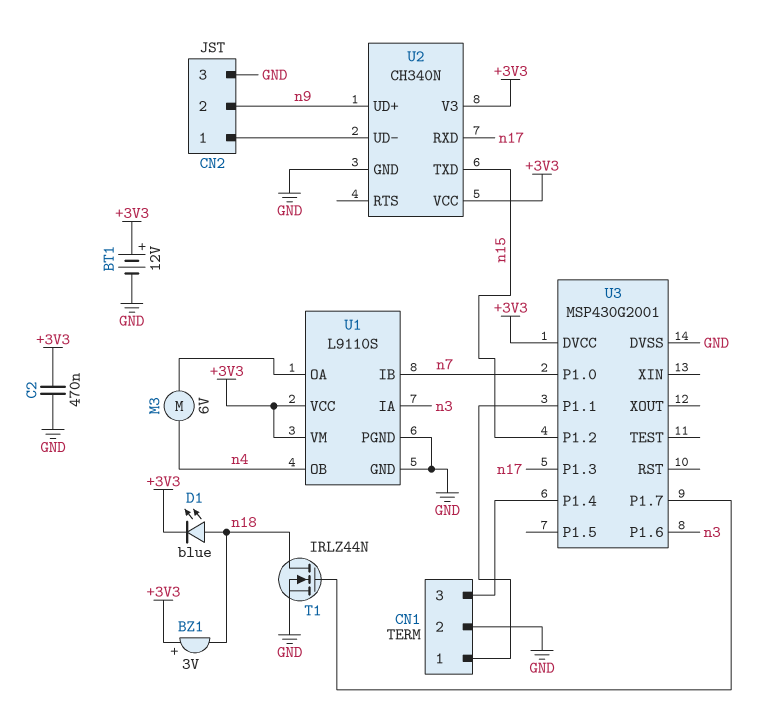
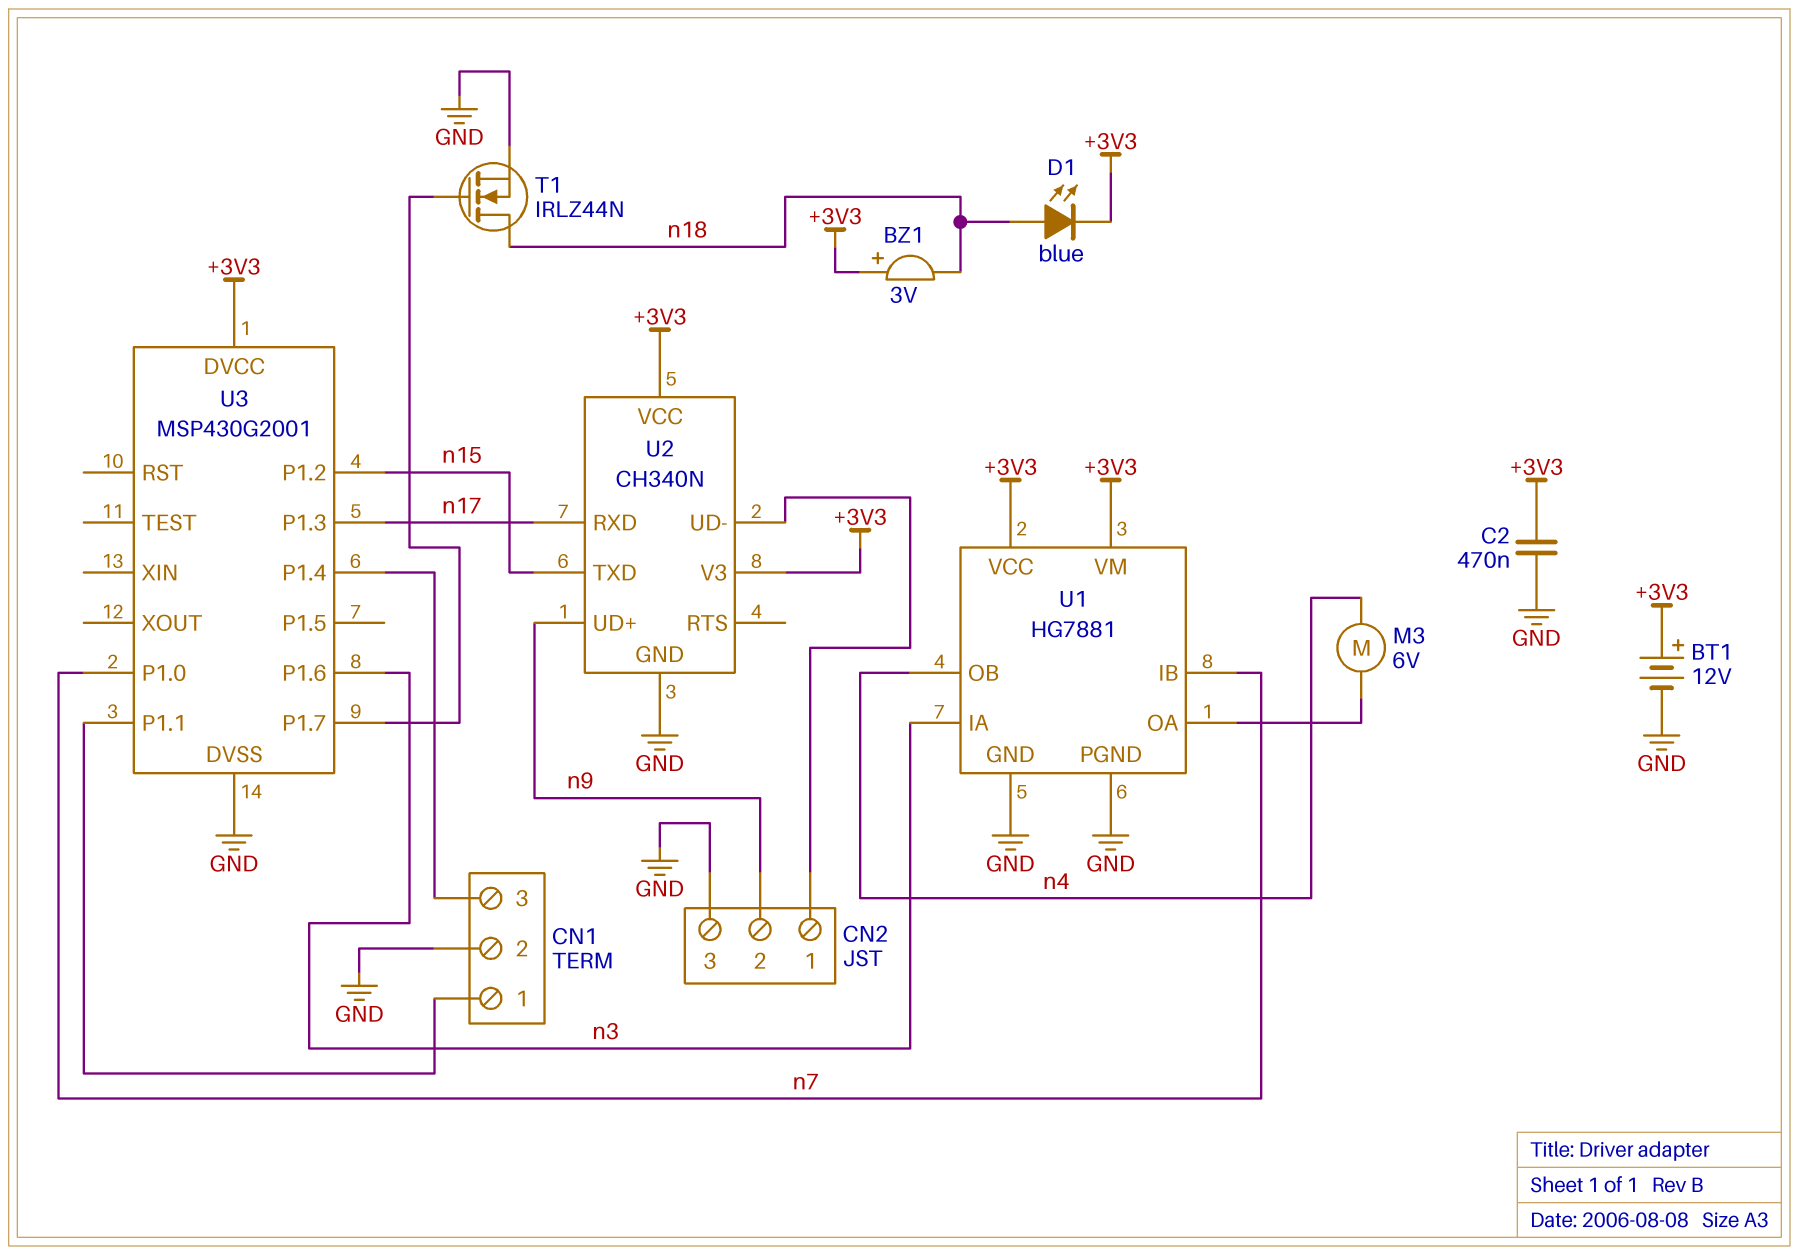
U1: L9110S -> HG7881

